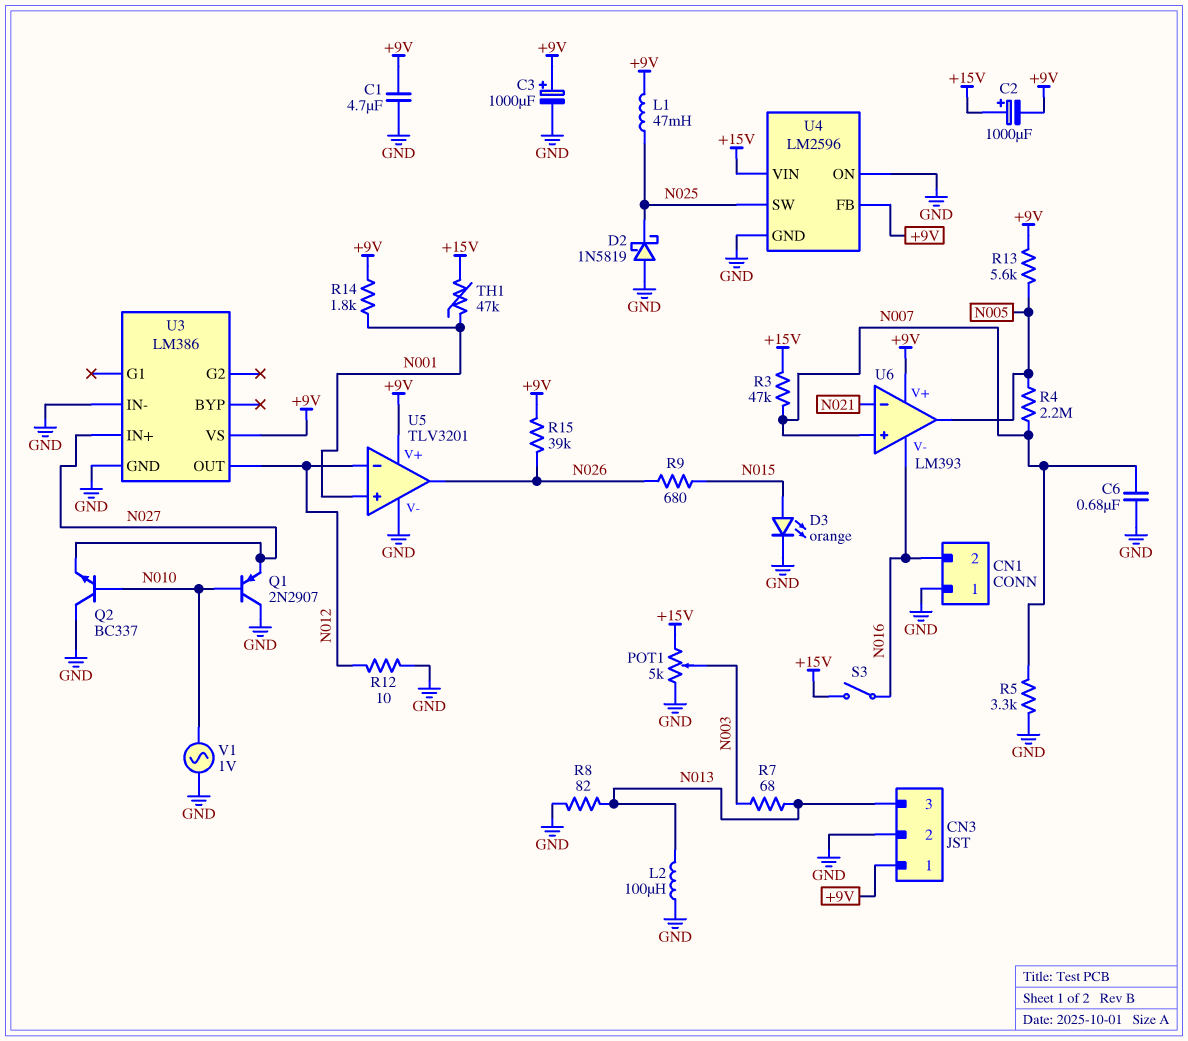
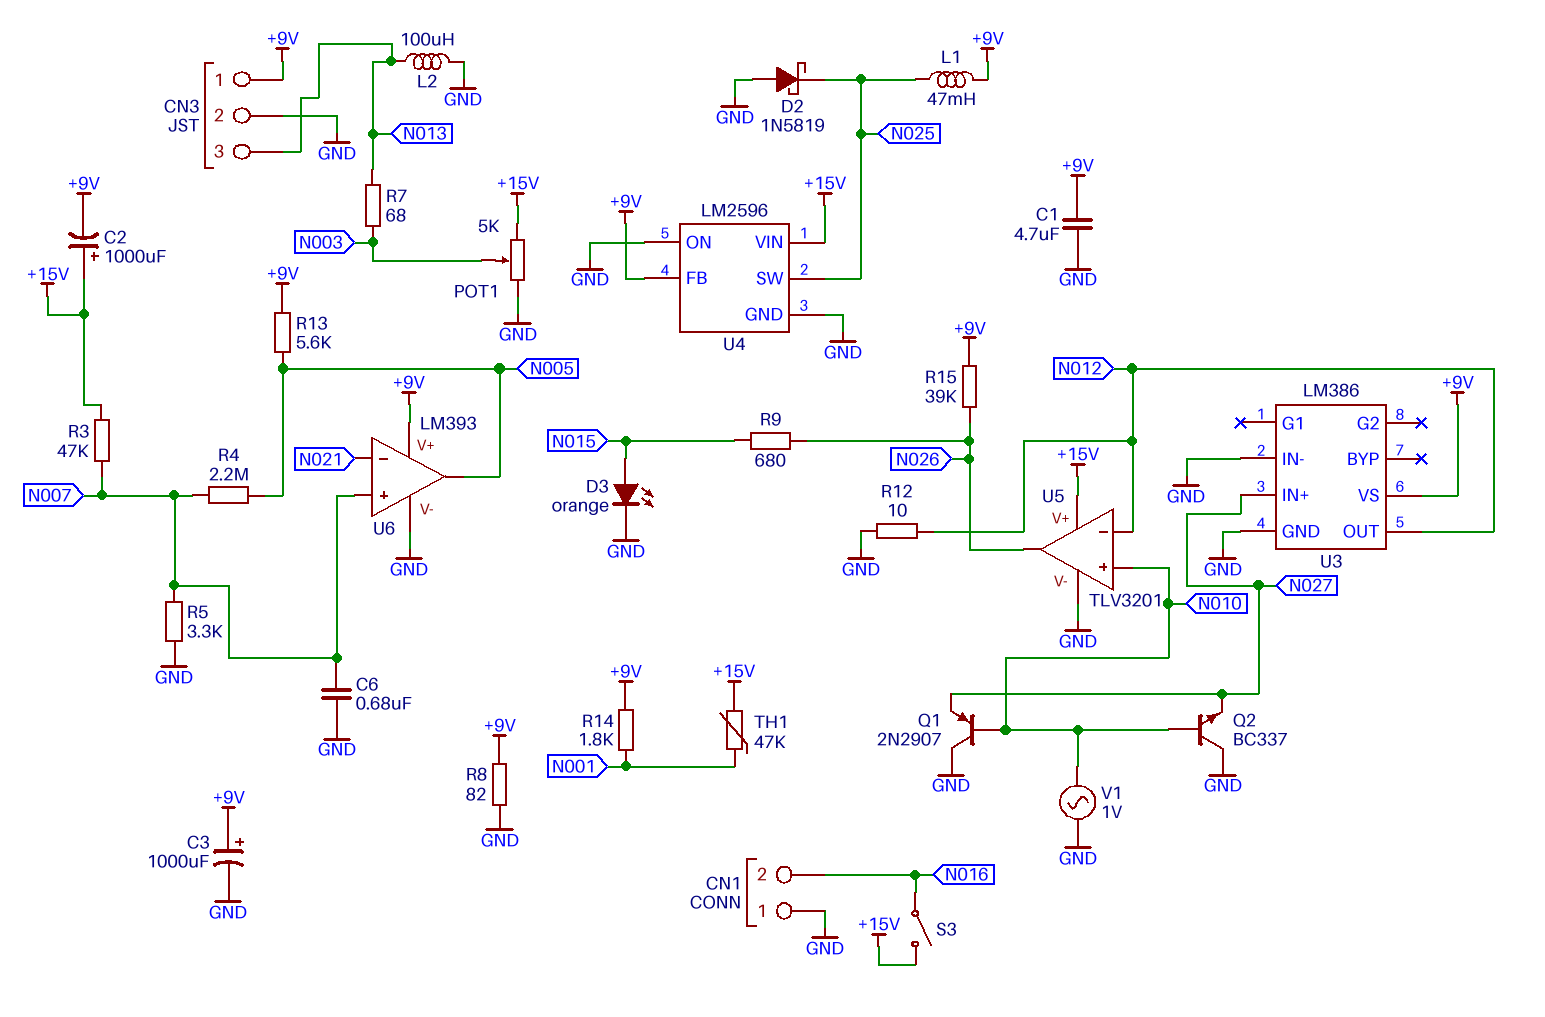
R8: 82 (GND, N013) -> 82 (+9V, GND)
U5 pin V+: +9V -> +15V
U5 pin in+: N001 -> N010
U6 pin V-: N016 -> GND

